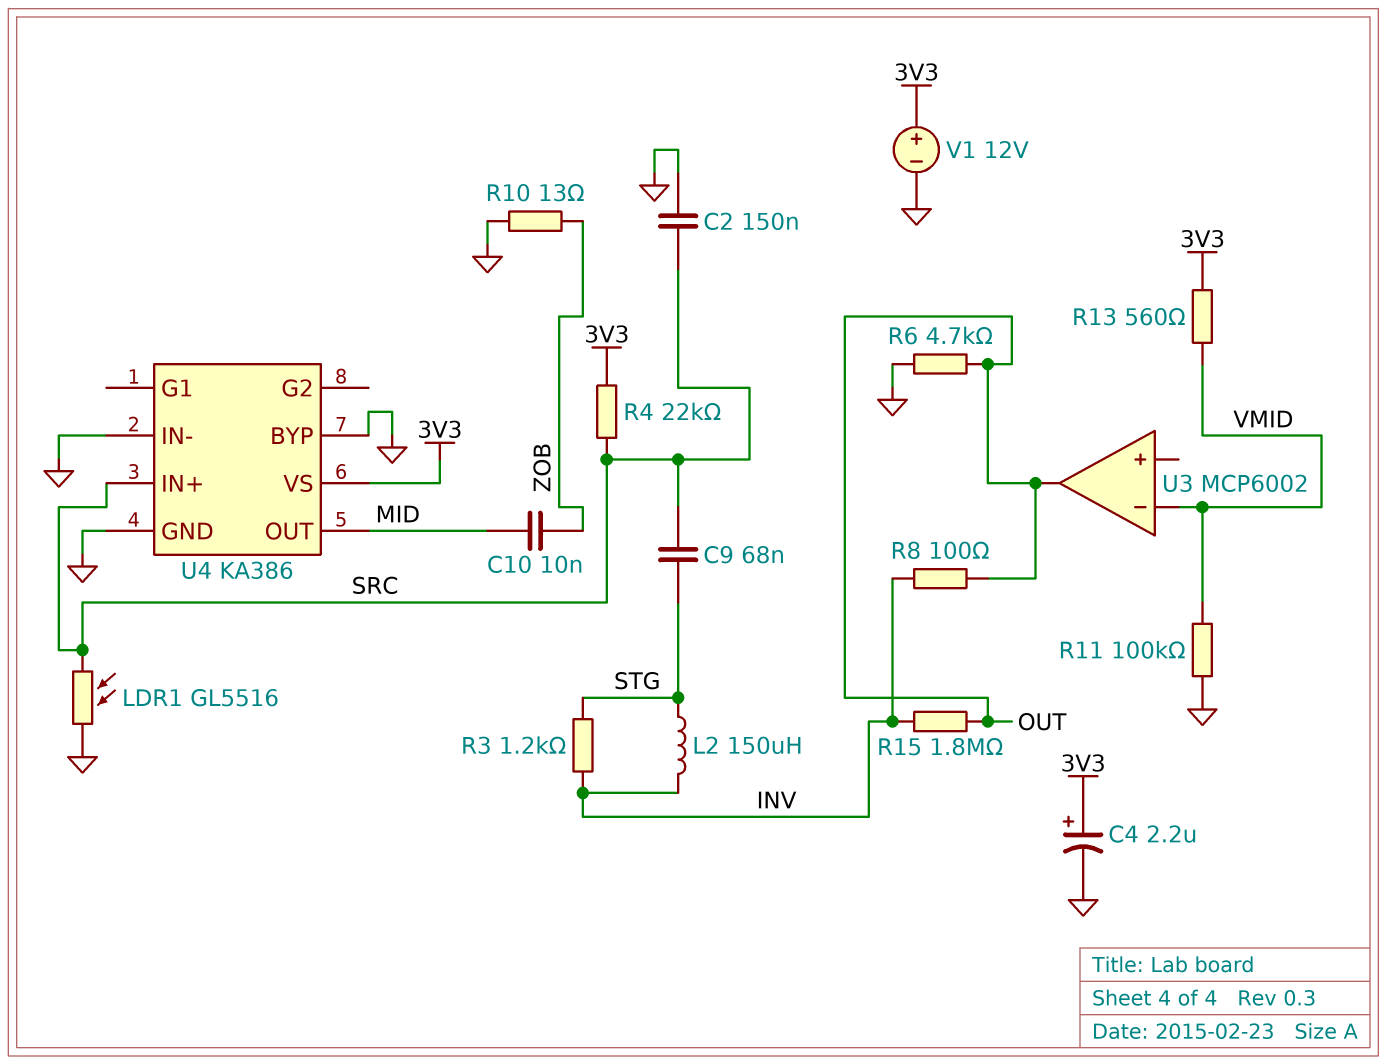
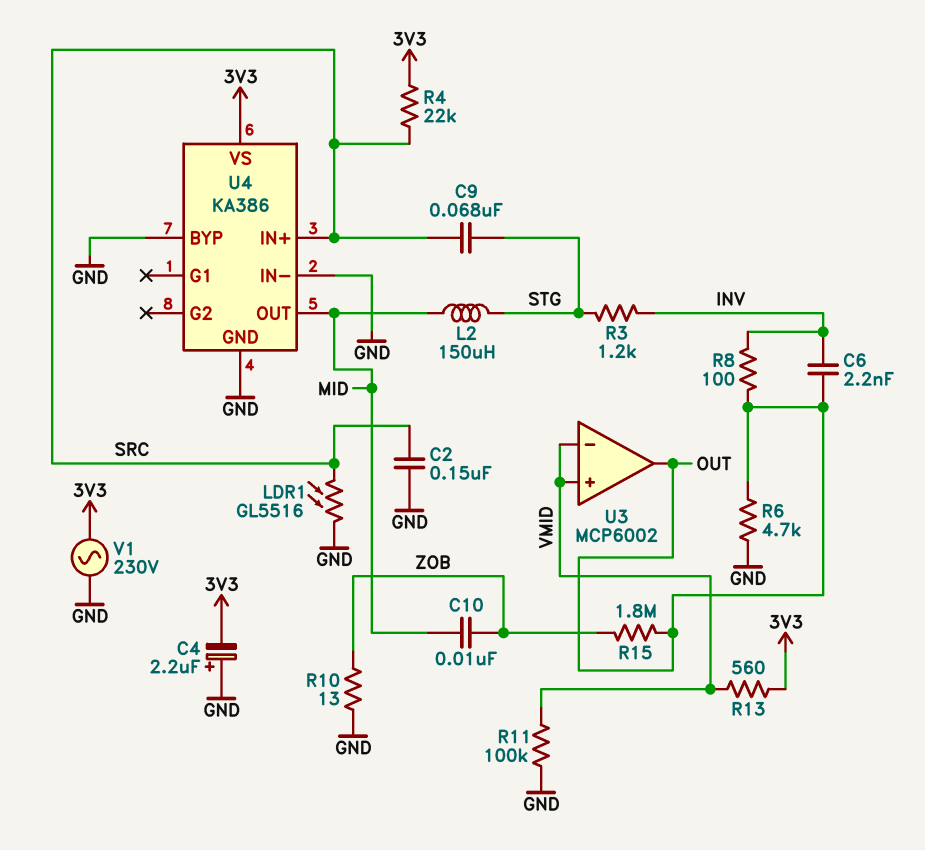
C4: 2.2uF (plus 3V3, minus GND) -> 2.2uF (plus GND, minus 3V3)
C6: none -> 2.2nF (INV, OUT)
L2: 150uH (INV, STG) -> 150uH (MID, STG)
R15: 1.8M (INV, OUT) -> 1.8M (OUT, ZOB)
U3 pin in+: none -> VMID
V1: 12V (plus 3V3, minus GND) -> AC 230V (3V3, GND)

